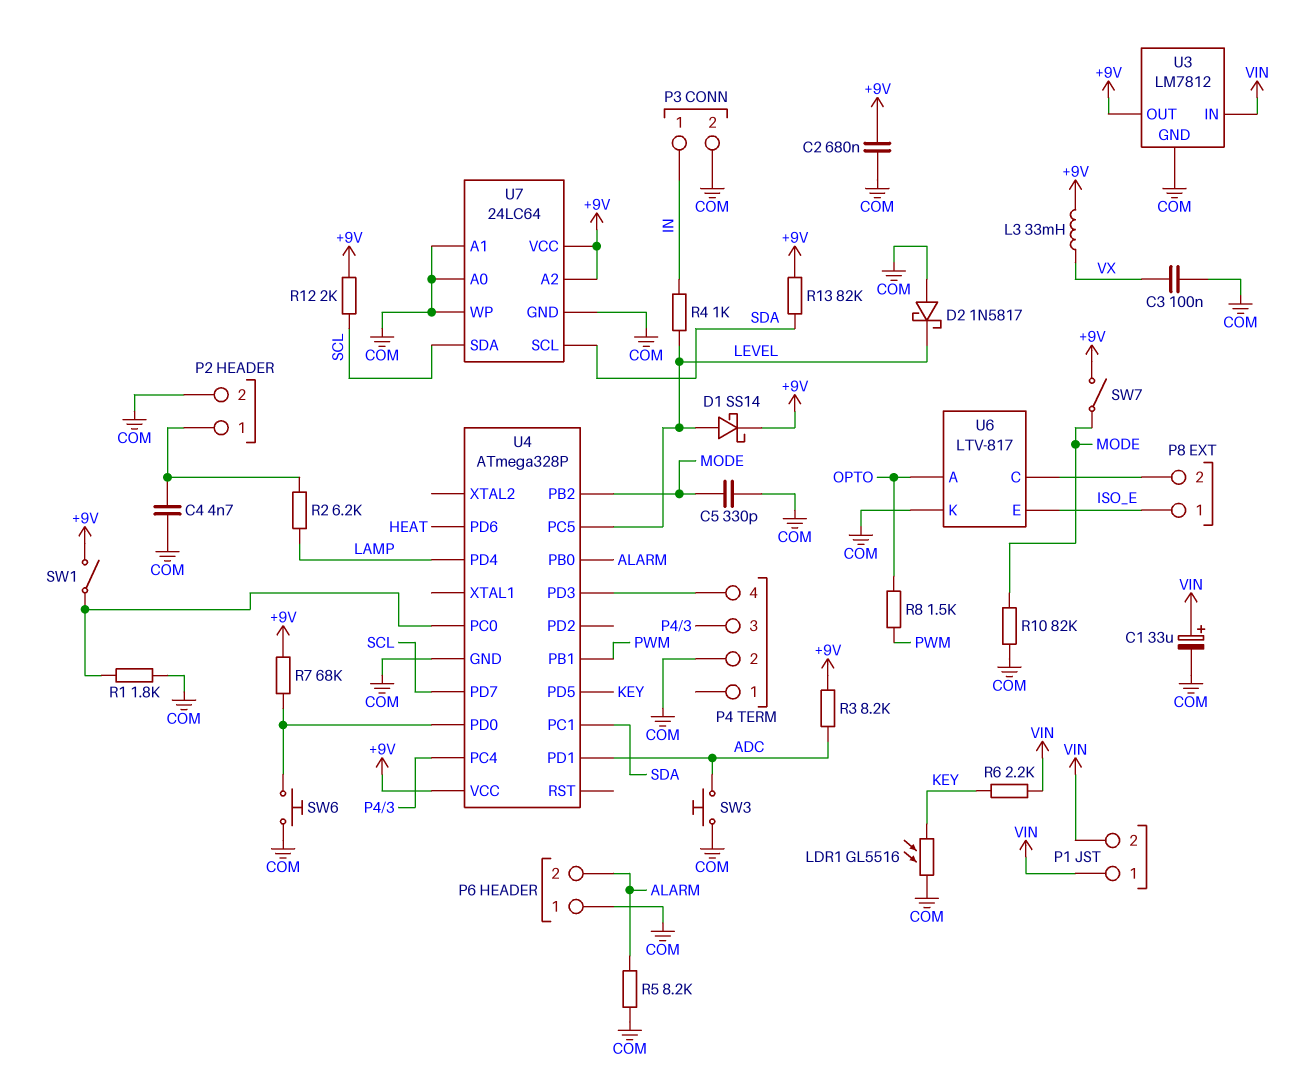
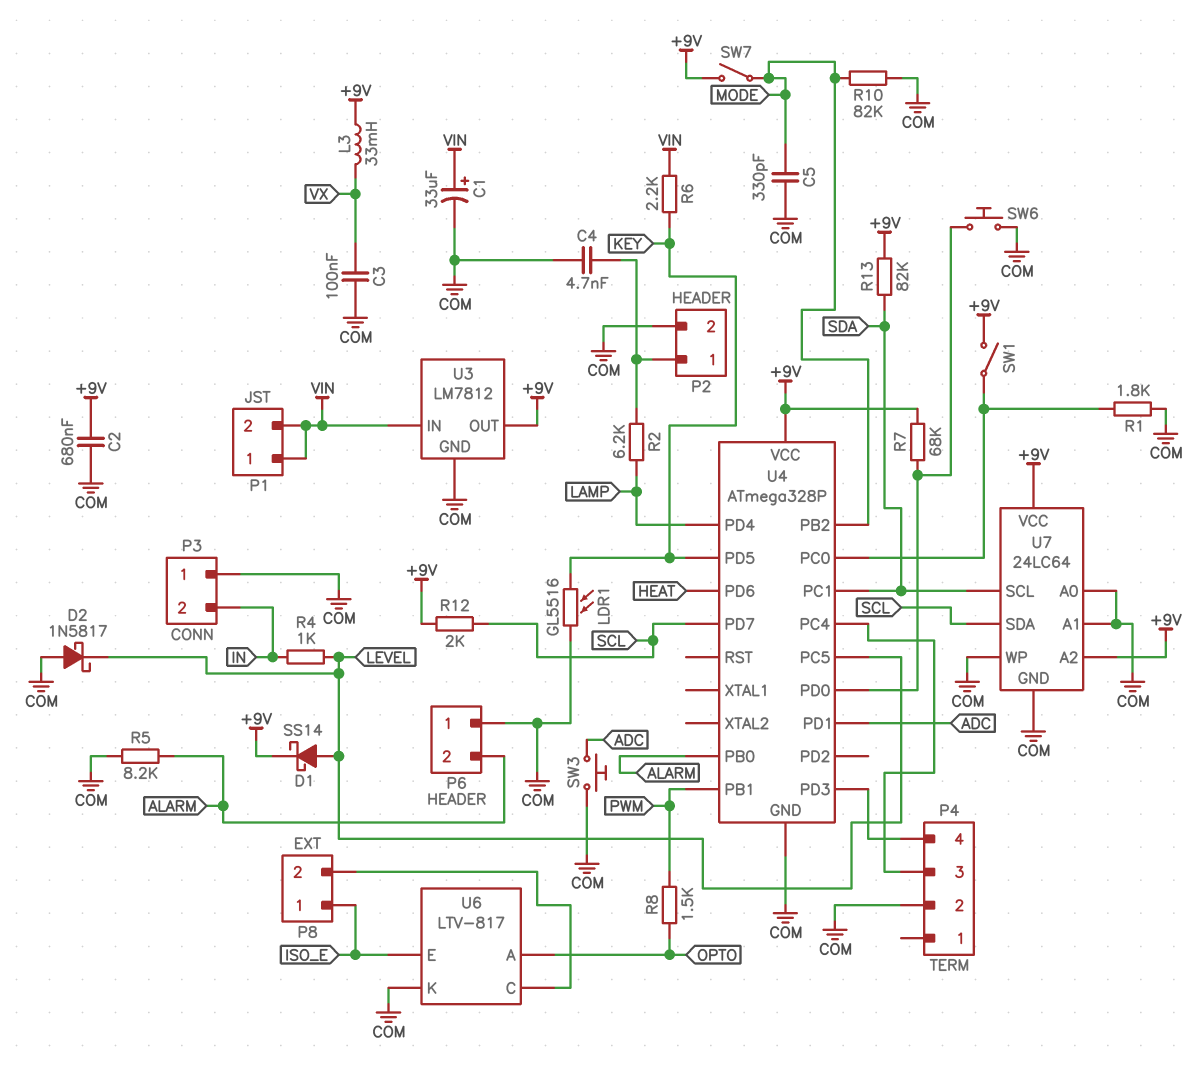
P3 pin 1: IN -> COM
P3 pin 2: COM -> IN
R3: 8.2k (+9V, ADC) -> none

